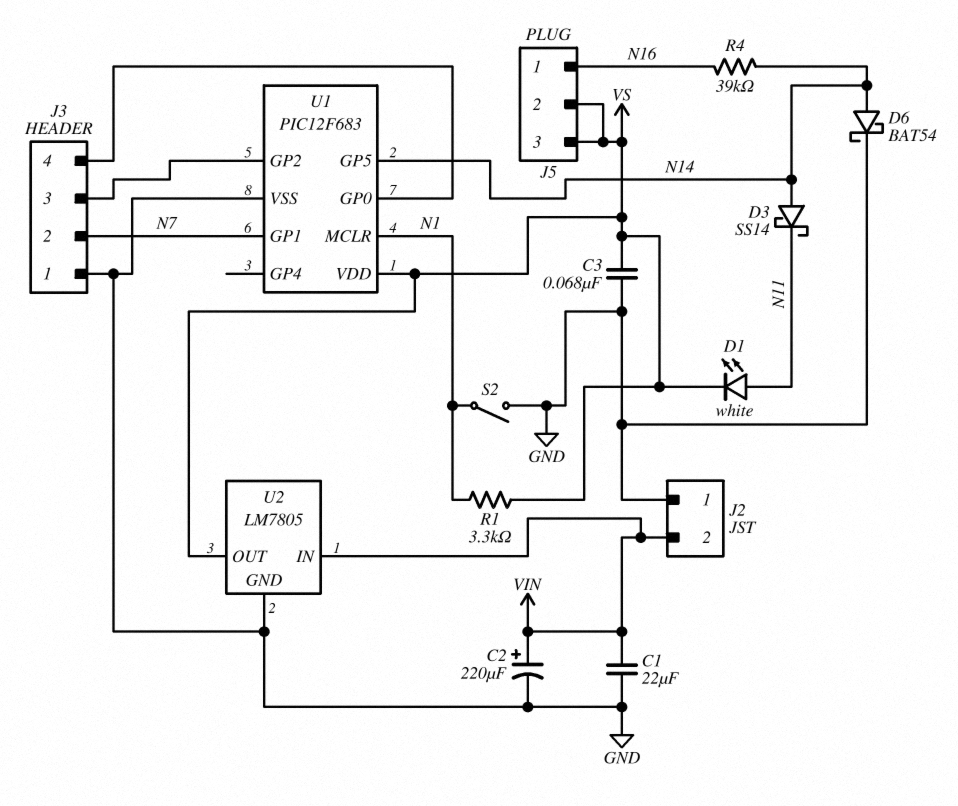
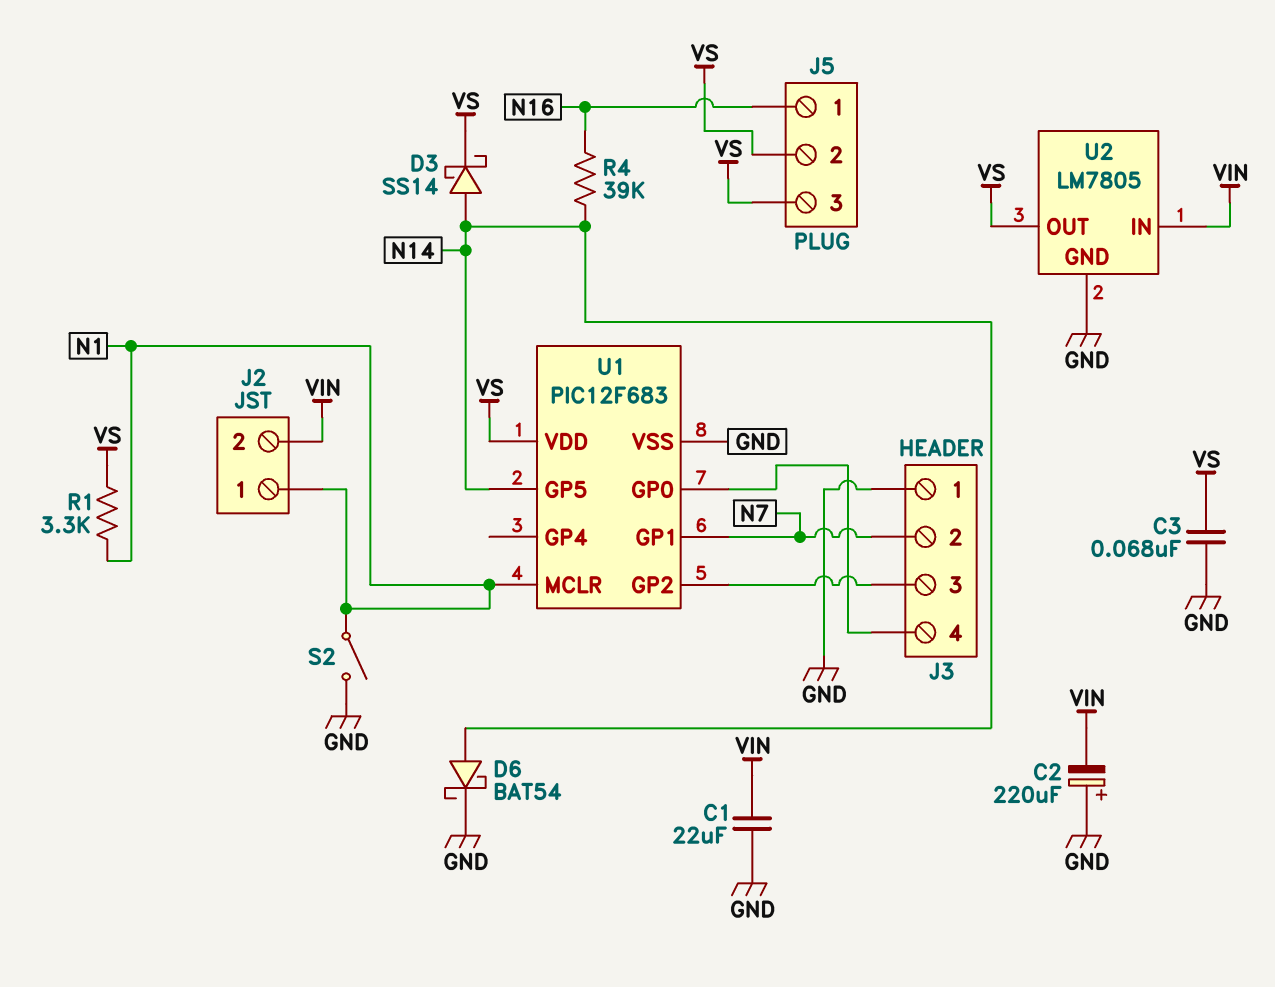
C2: 220uF (plus VIN, minus GND) -> 220uF (plus GND, minus VIN)
D1: LED white (A N11, K VS) -> none
D3: schottky SS14 (A N14, K N11) -> schottky SS14 (A N14, K VS)
J2 pin 1: GND -> N1

